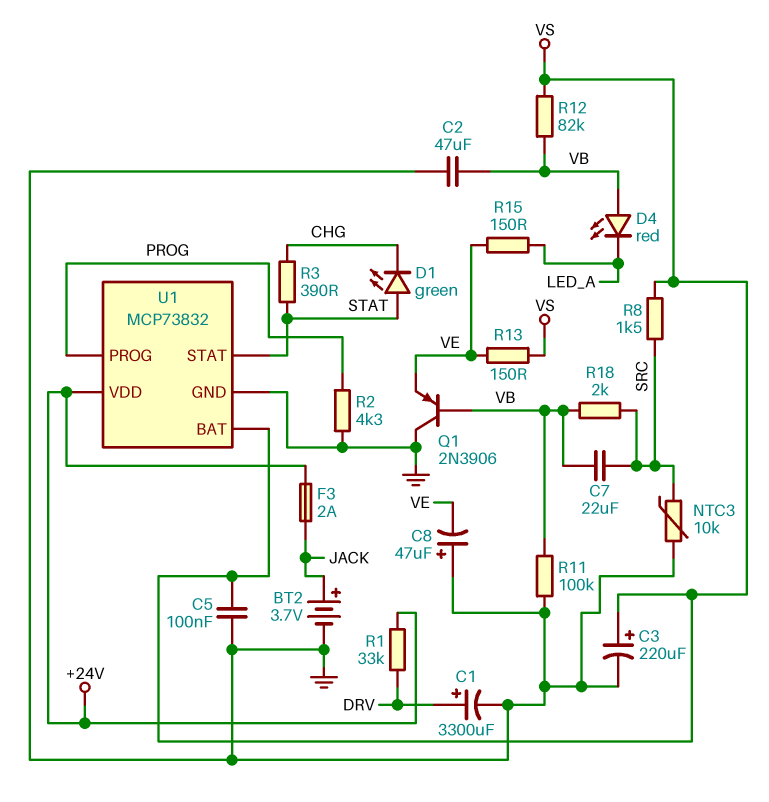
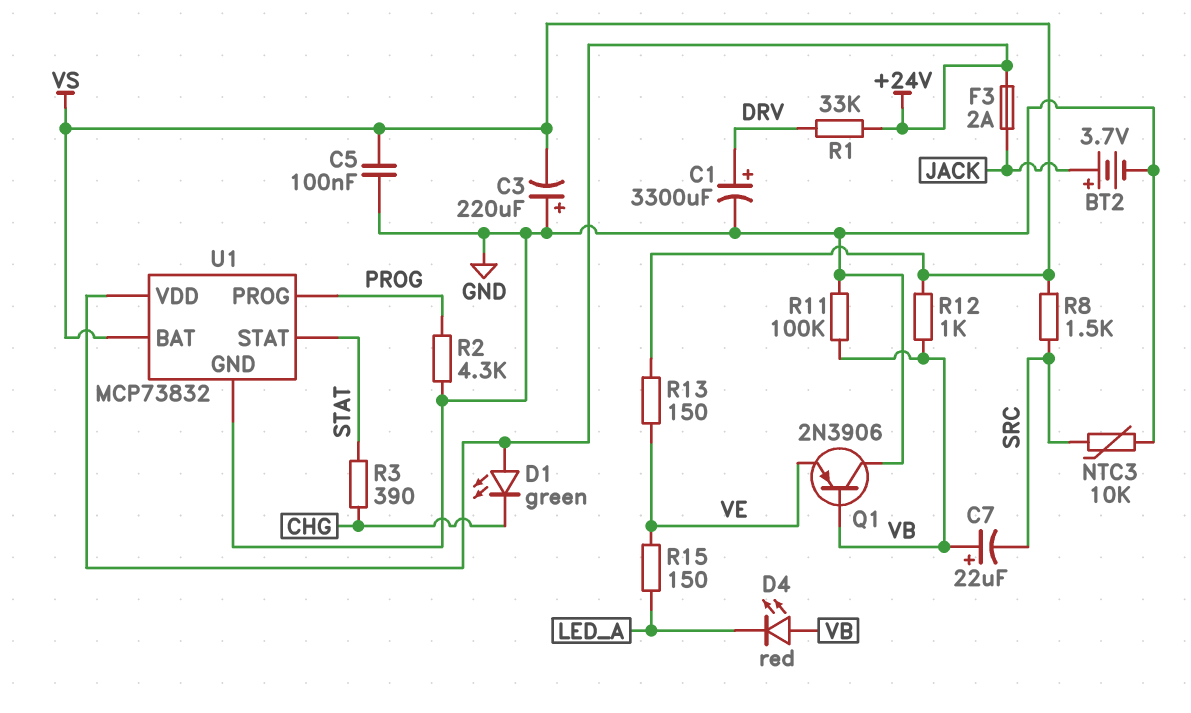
C2: 47uF (GND, VB) -> none
C3: 220uF (plus VS, minus GND) -> 220uF (plus GND, minus VS)
C7: 22uF (SRC, VB) -> 22uF (plus VB, minus SRC)
C8: 47uF (plus GND, minus VE) -> none
D1: LED green (A STAT, K CHG) -> LED green (A +24V, K CHG)
R12: 82k (VB, VS) -> 1k (VB, VS)
R18: 2k (SRC, VB) -> none

